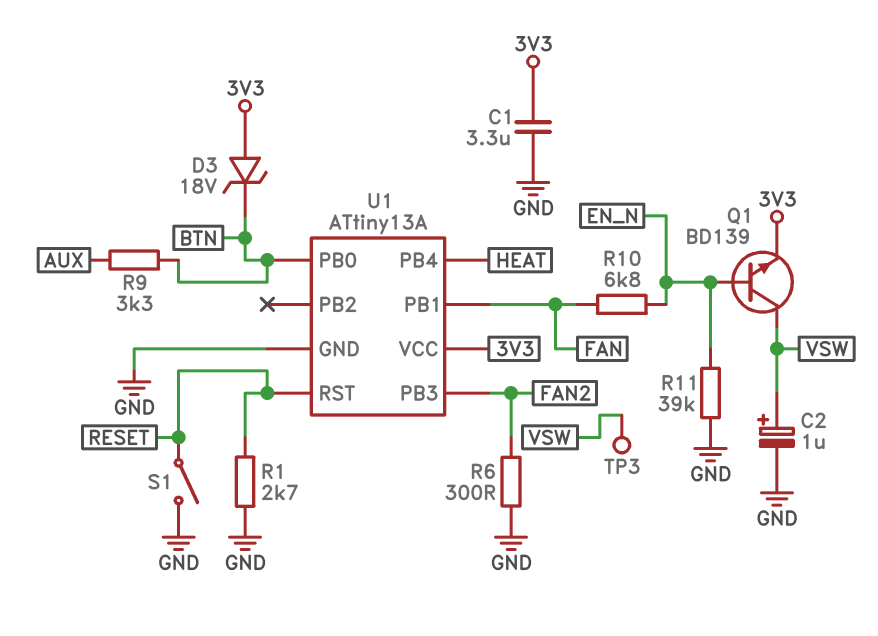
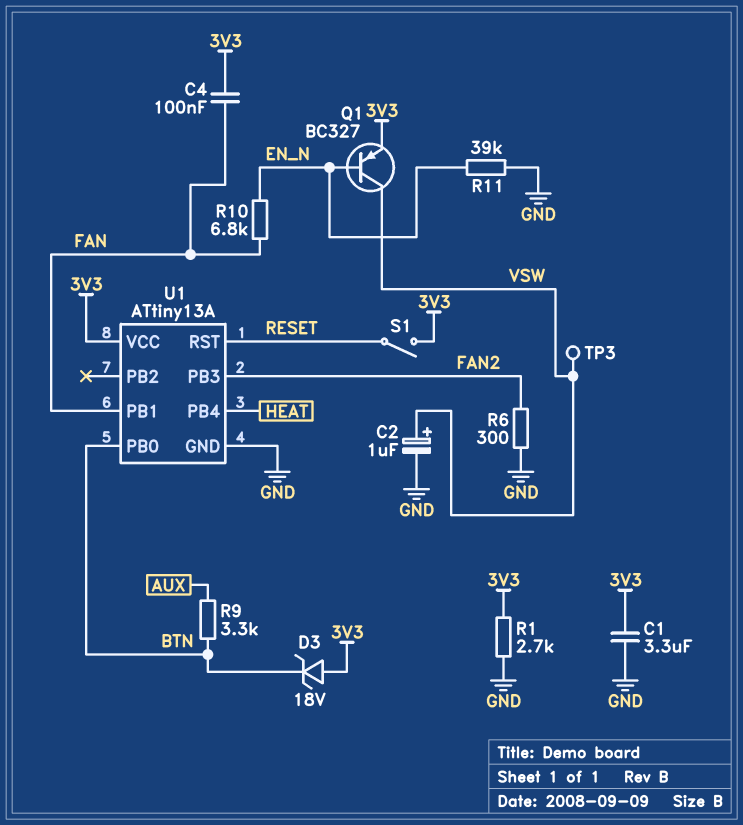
C4: none -> 100nF (3V3, FAN)
Q1: NPN BD139 (B EN_N, C VSW, E 3V3) -> PNP BC327 (B EN_N, C VSW, E 3V3)
R1: 2.7k (GND, RESET) -> 2.7k (3V3, GND)
S1: switch (GND, RESET) -> switch (3V3, RESET)

